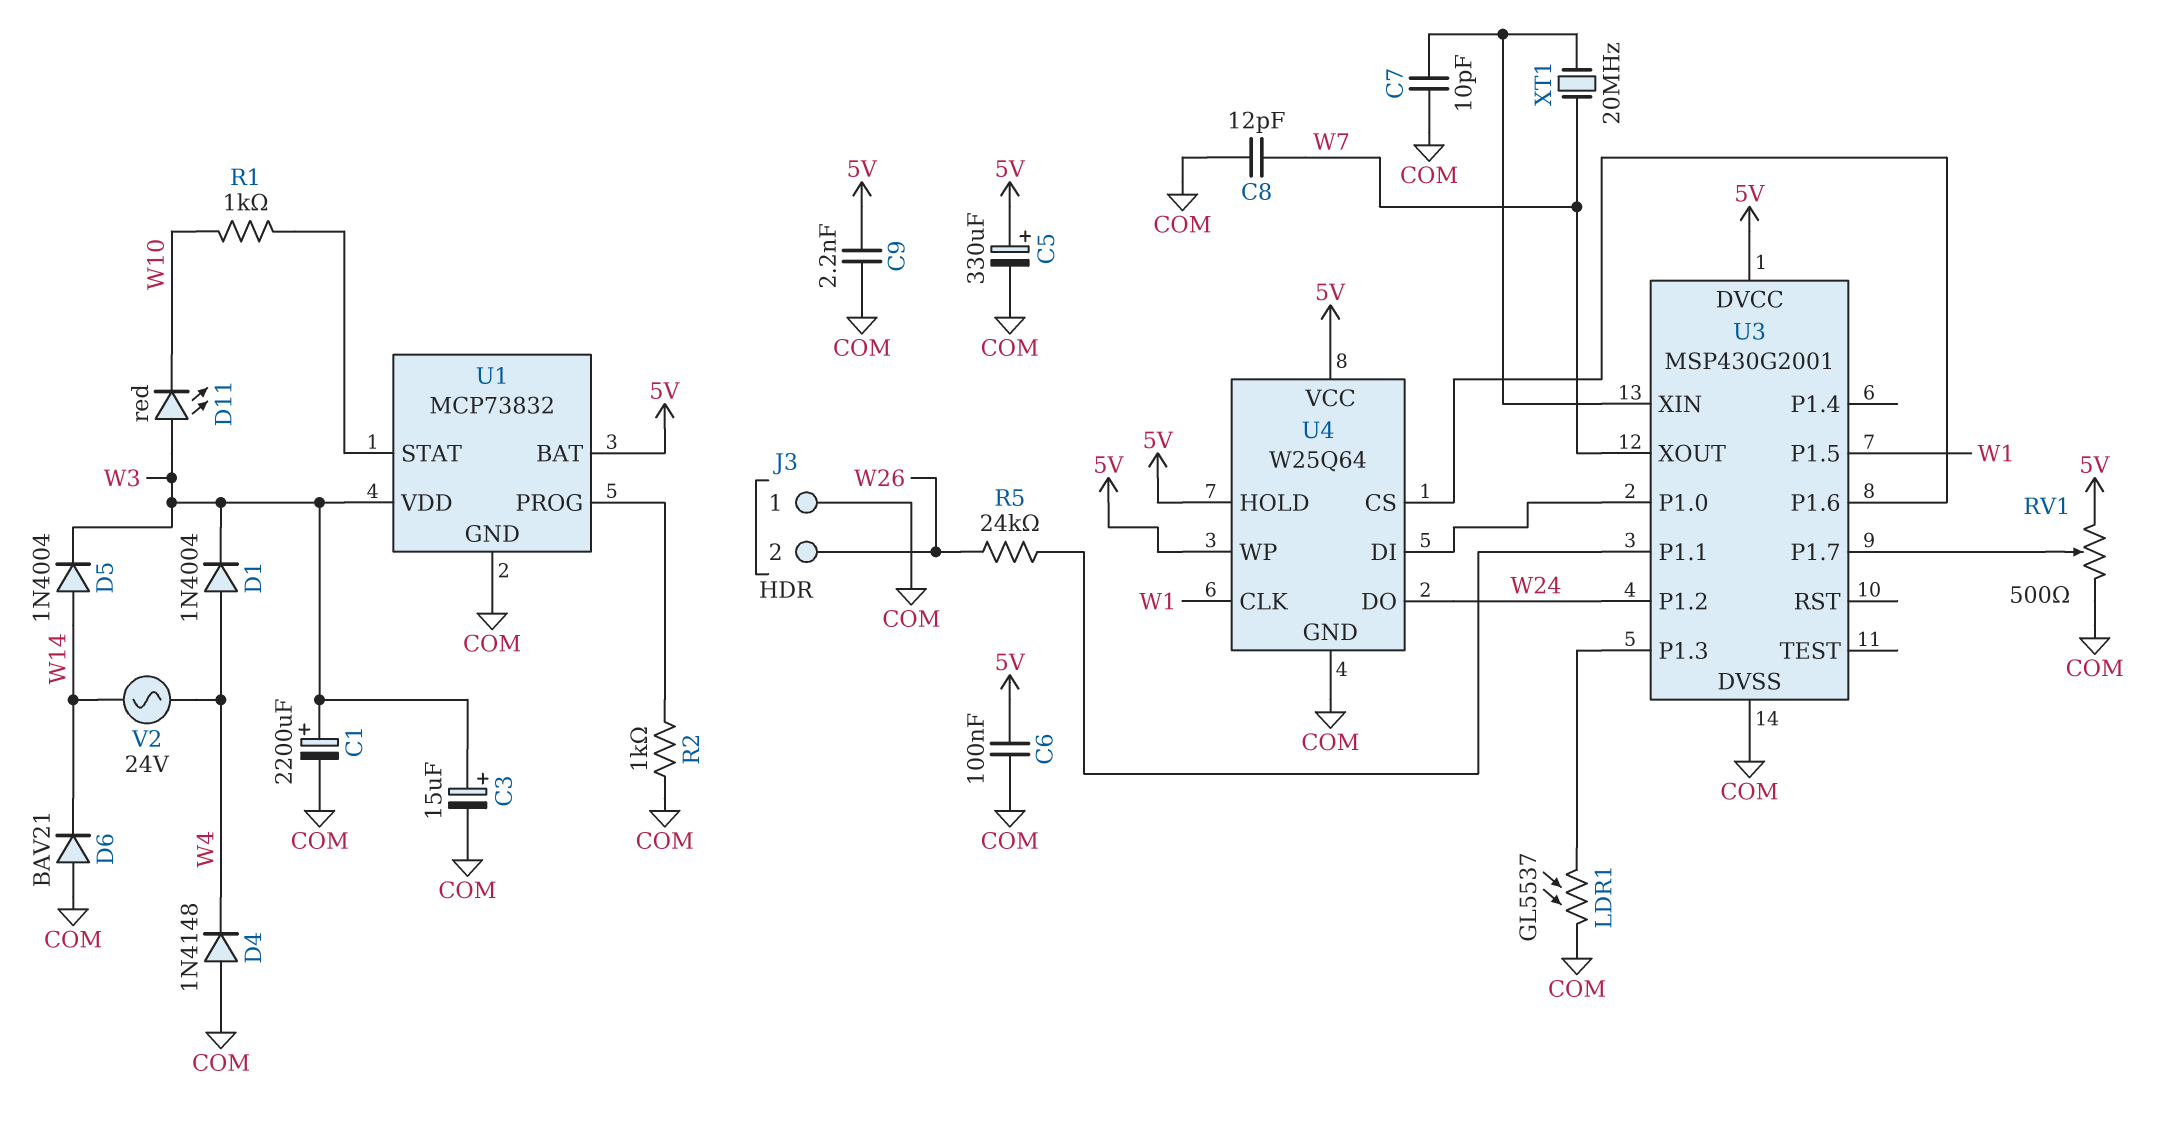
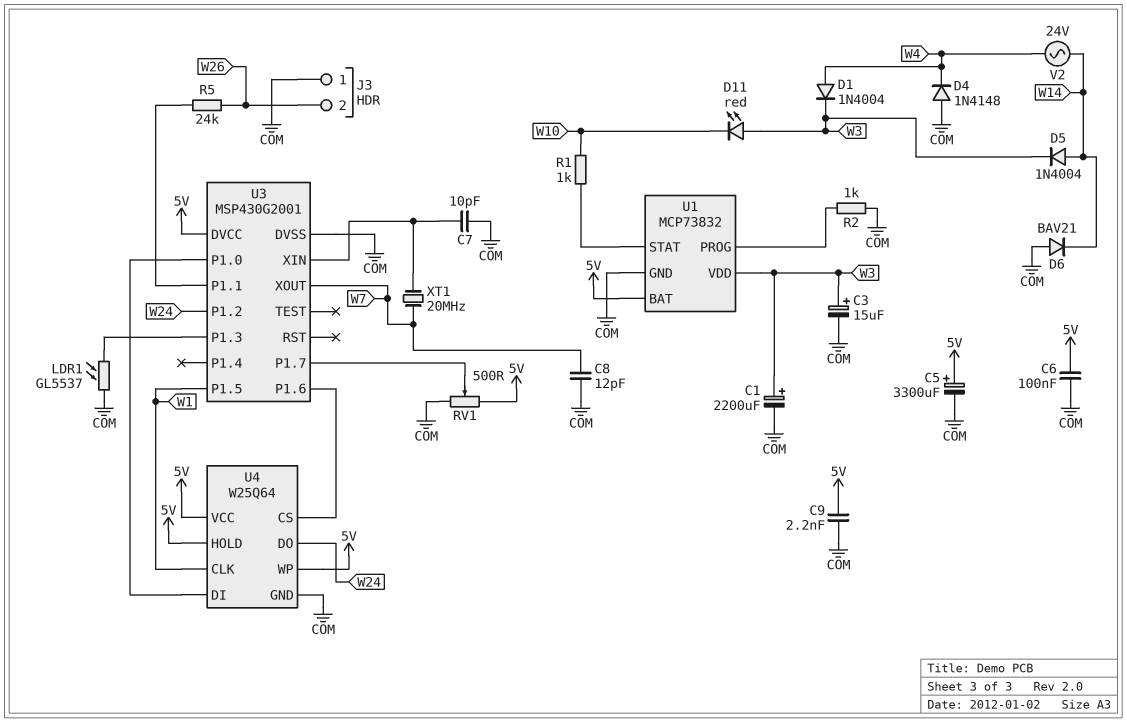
C5: 330uF (plus 5V, minus COM) -> 3300uF (plus 5V, minus COM)

